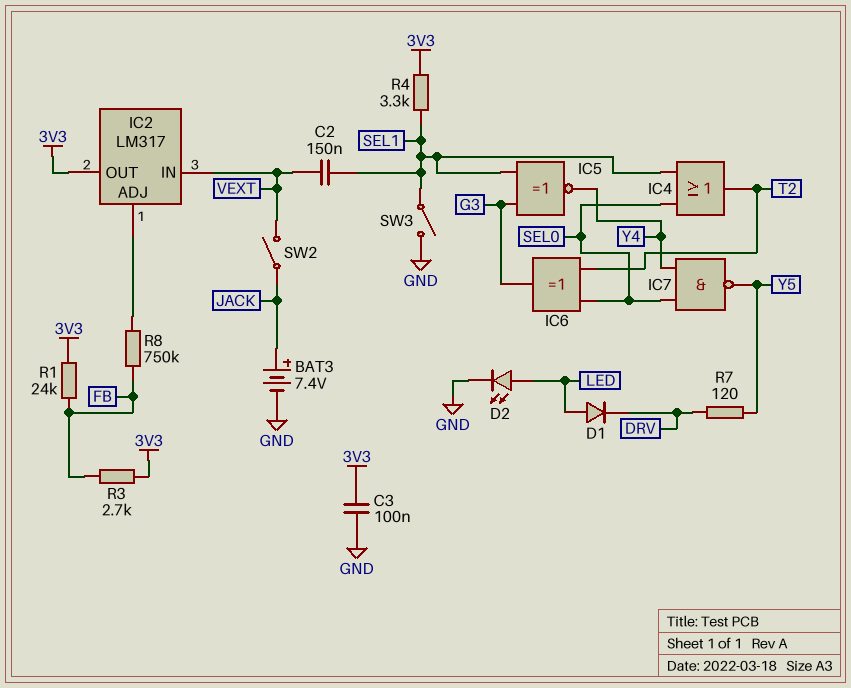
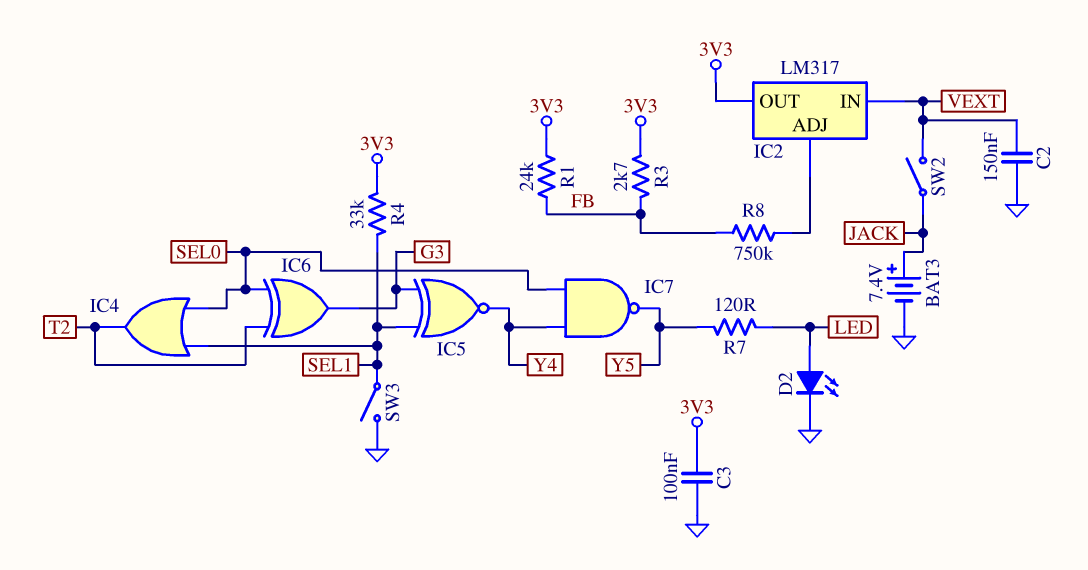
C2: 150nF (SEL1, VEXT) -> 150nF (GND, VEXT)
D1: diode (A LED, K DRV) -> none
R4: 3.3k (3V3, SEL1) -> 33k (3V3, SEL1)
R7: 120 (DRV, Y5) -> 120 (LED, Y5)

